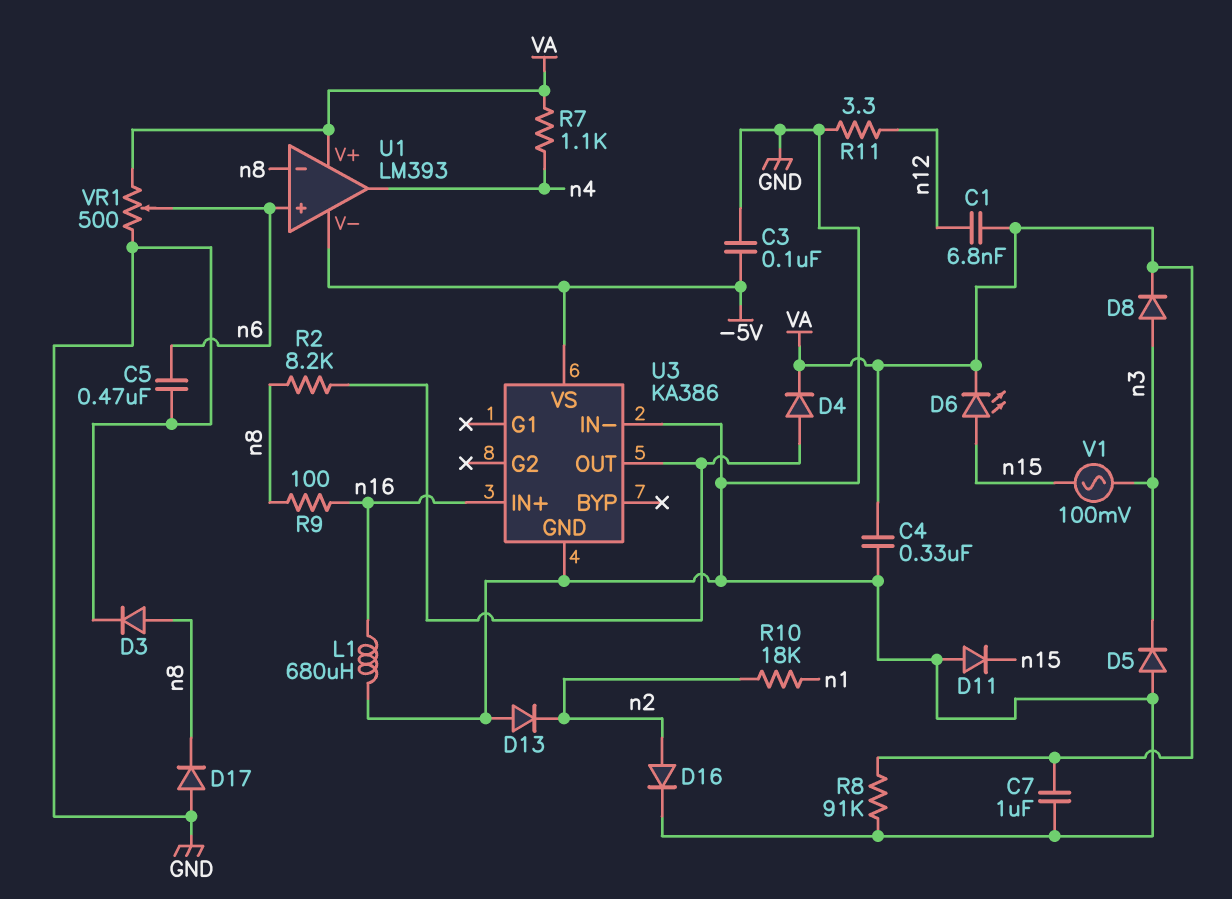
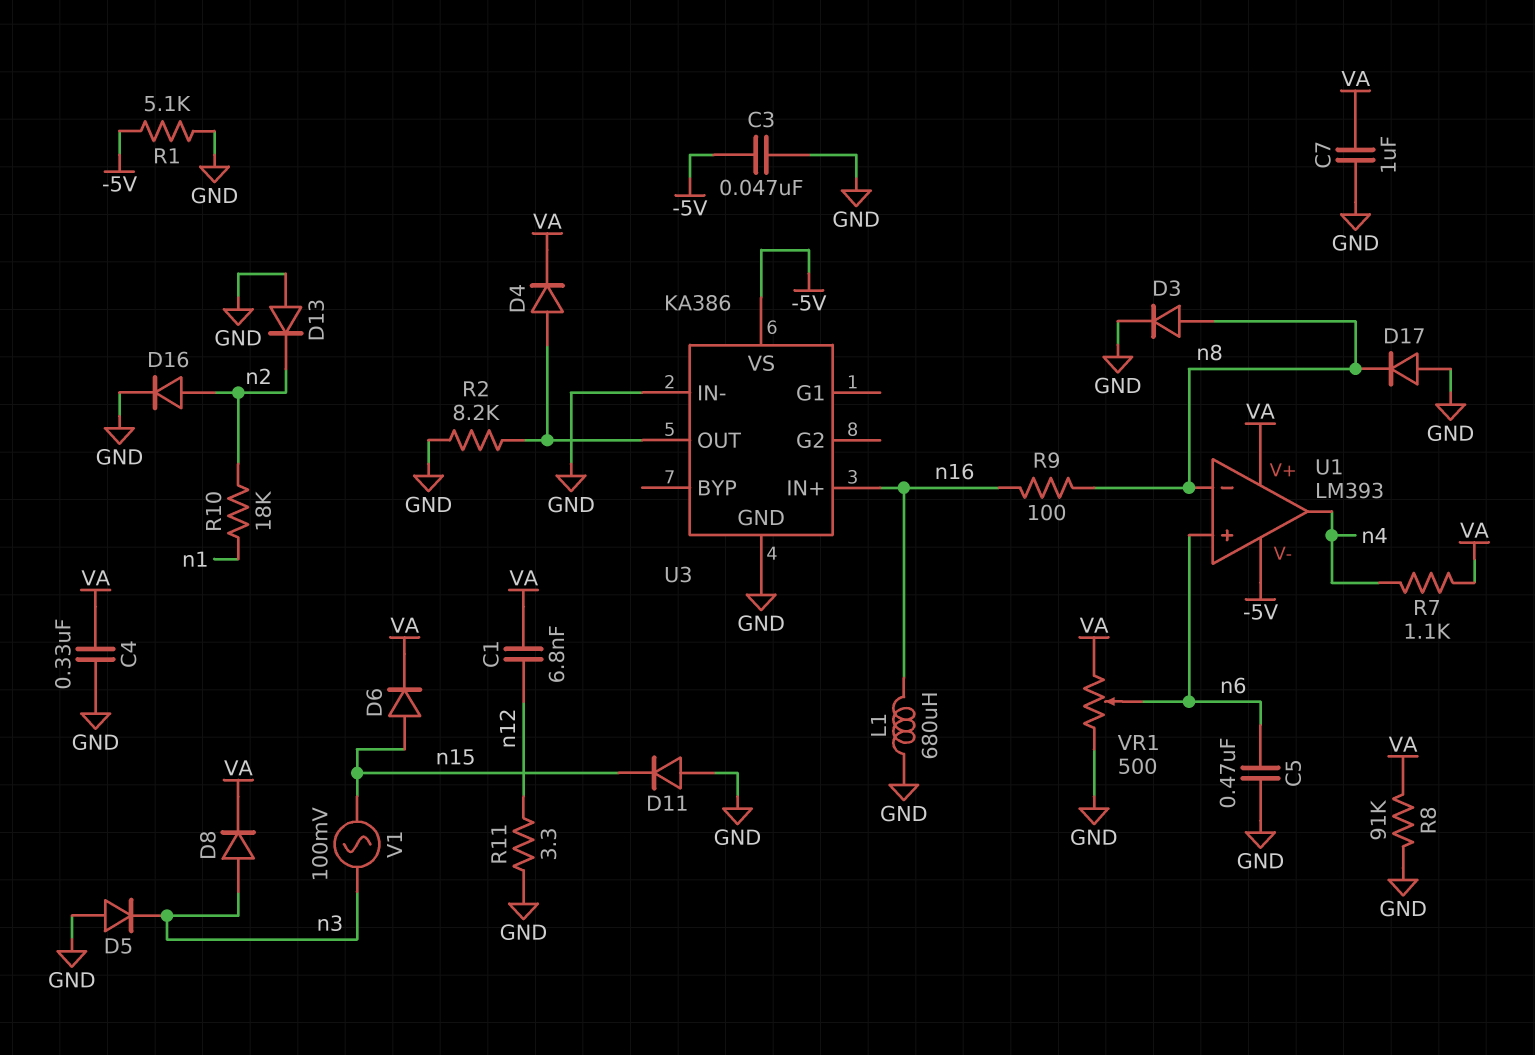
C3: 100nF (-5V, GND) -> 47nF (-5V, GND)
D6: LED (A n15, K VA) -> diode (A n15, K VA)
R1: none -> 5.1k (-5V, GND)
R2: 8.2k (U3/OUT, n8) -> 8.2k (GND, U3/OUT)

